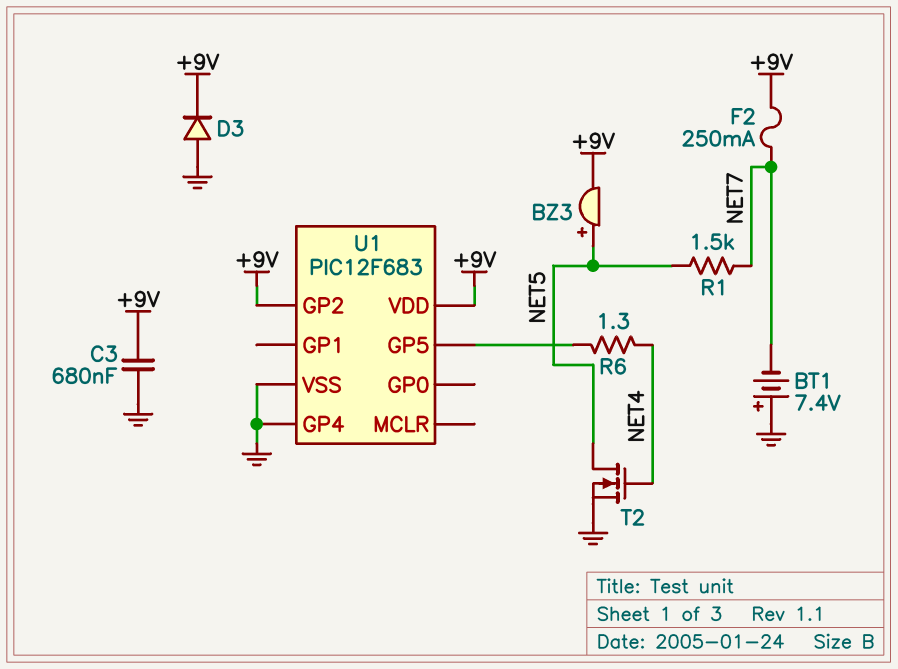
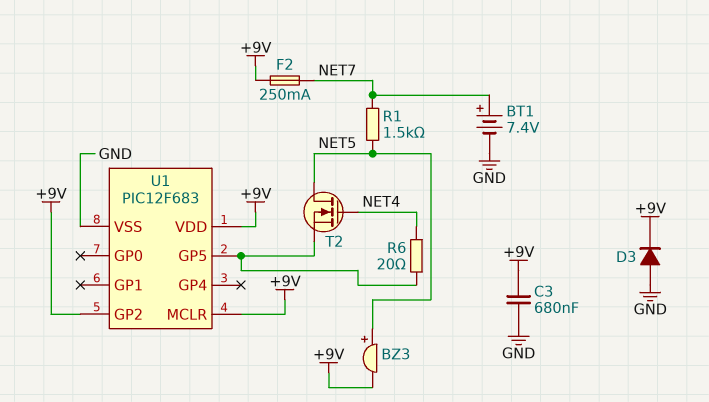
BT1: 7.4V (plus GND, minus NET7) -> 7.4V (plus NET7, minus GND)
R6: 1.3 (NET4, U1/GP5) -> 20 (NET4, U1/GP5)
T2: NMOS (G NET4, D NET5, S GND) -> NMOS (G NET4, D NET5, S U1/GP5)
U1 pin GP4: GND -> none
U1 pin MCLR: none -> +9V

